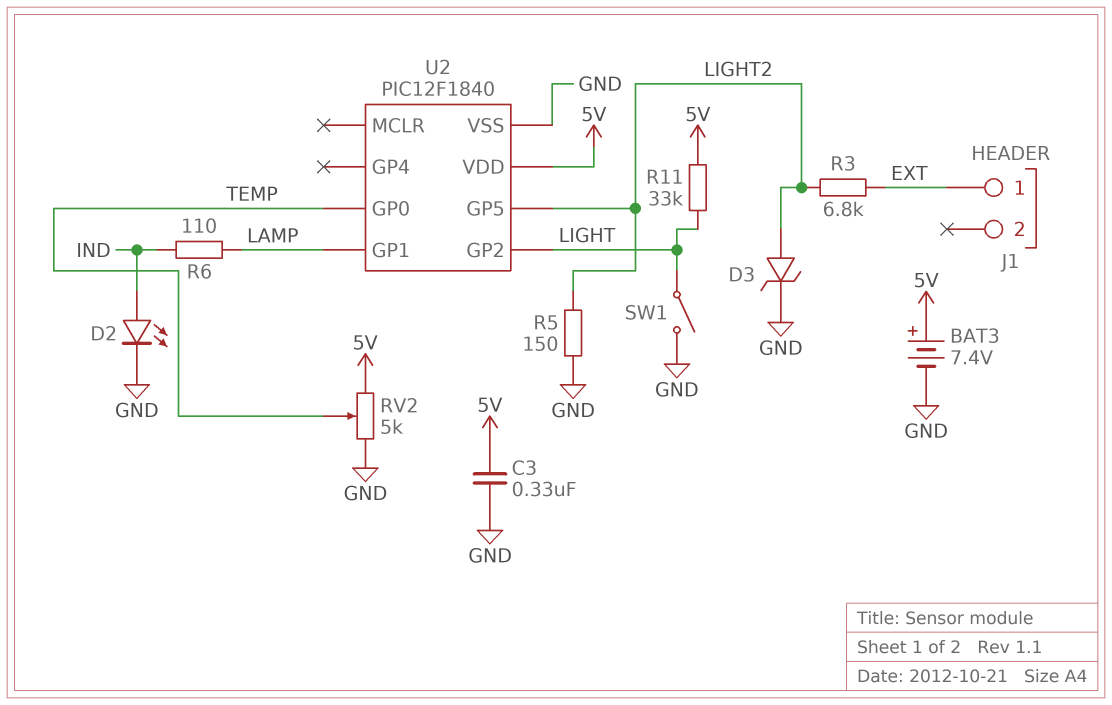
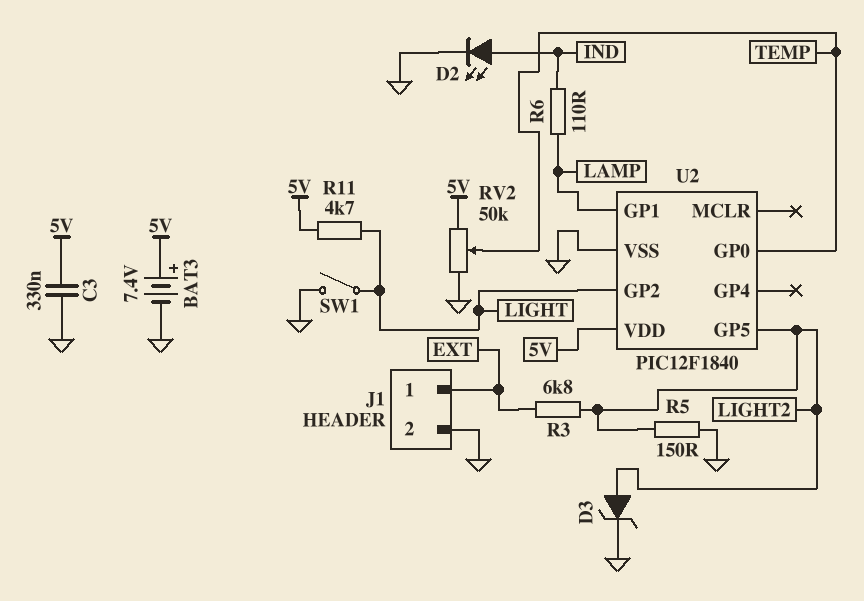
J1 pin 2: none -> GND
R11: 33k (5V, LIGHT) -> 4.7k (5V, LIGHT)
RV2: 5k (5V, GND, wiper TEMP) -> 50k (5V, GND, wiper TEMP)

